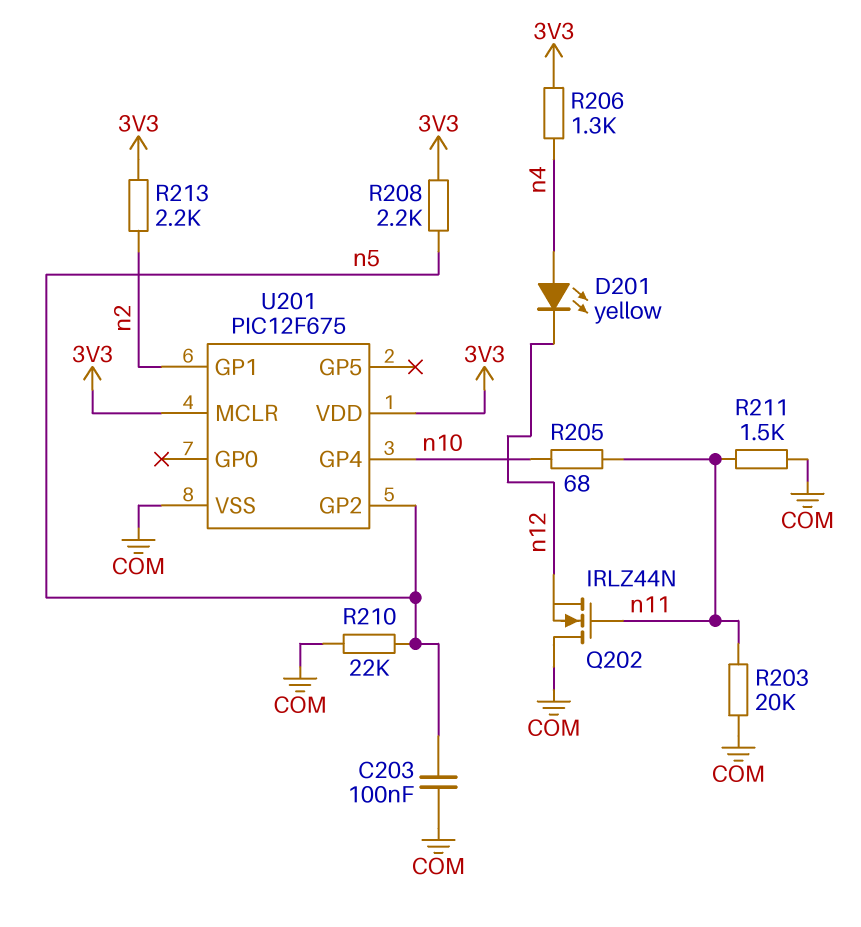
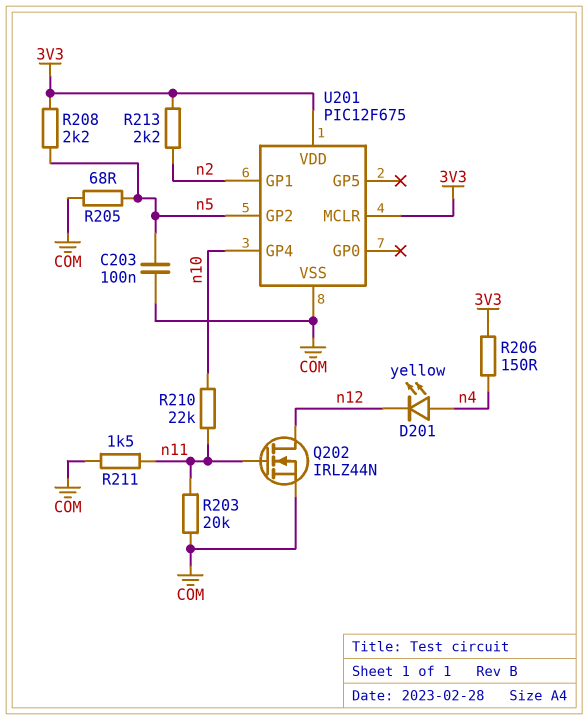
Q202: NMOS IRLZ44N (G n11, D COM, S n12) -> NMOS IRLZ44N (G n11, D n12, S COM)
R205: 68 (n10, n11) -> 68 (COM, n5)
R206: 1.3k (3V3, n4) -> 150 (3V3, n4)
R210: 22k (COM, n5) -> 22k (n10, n11)

